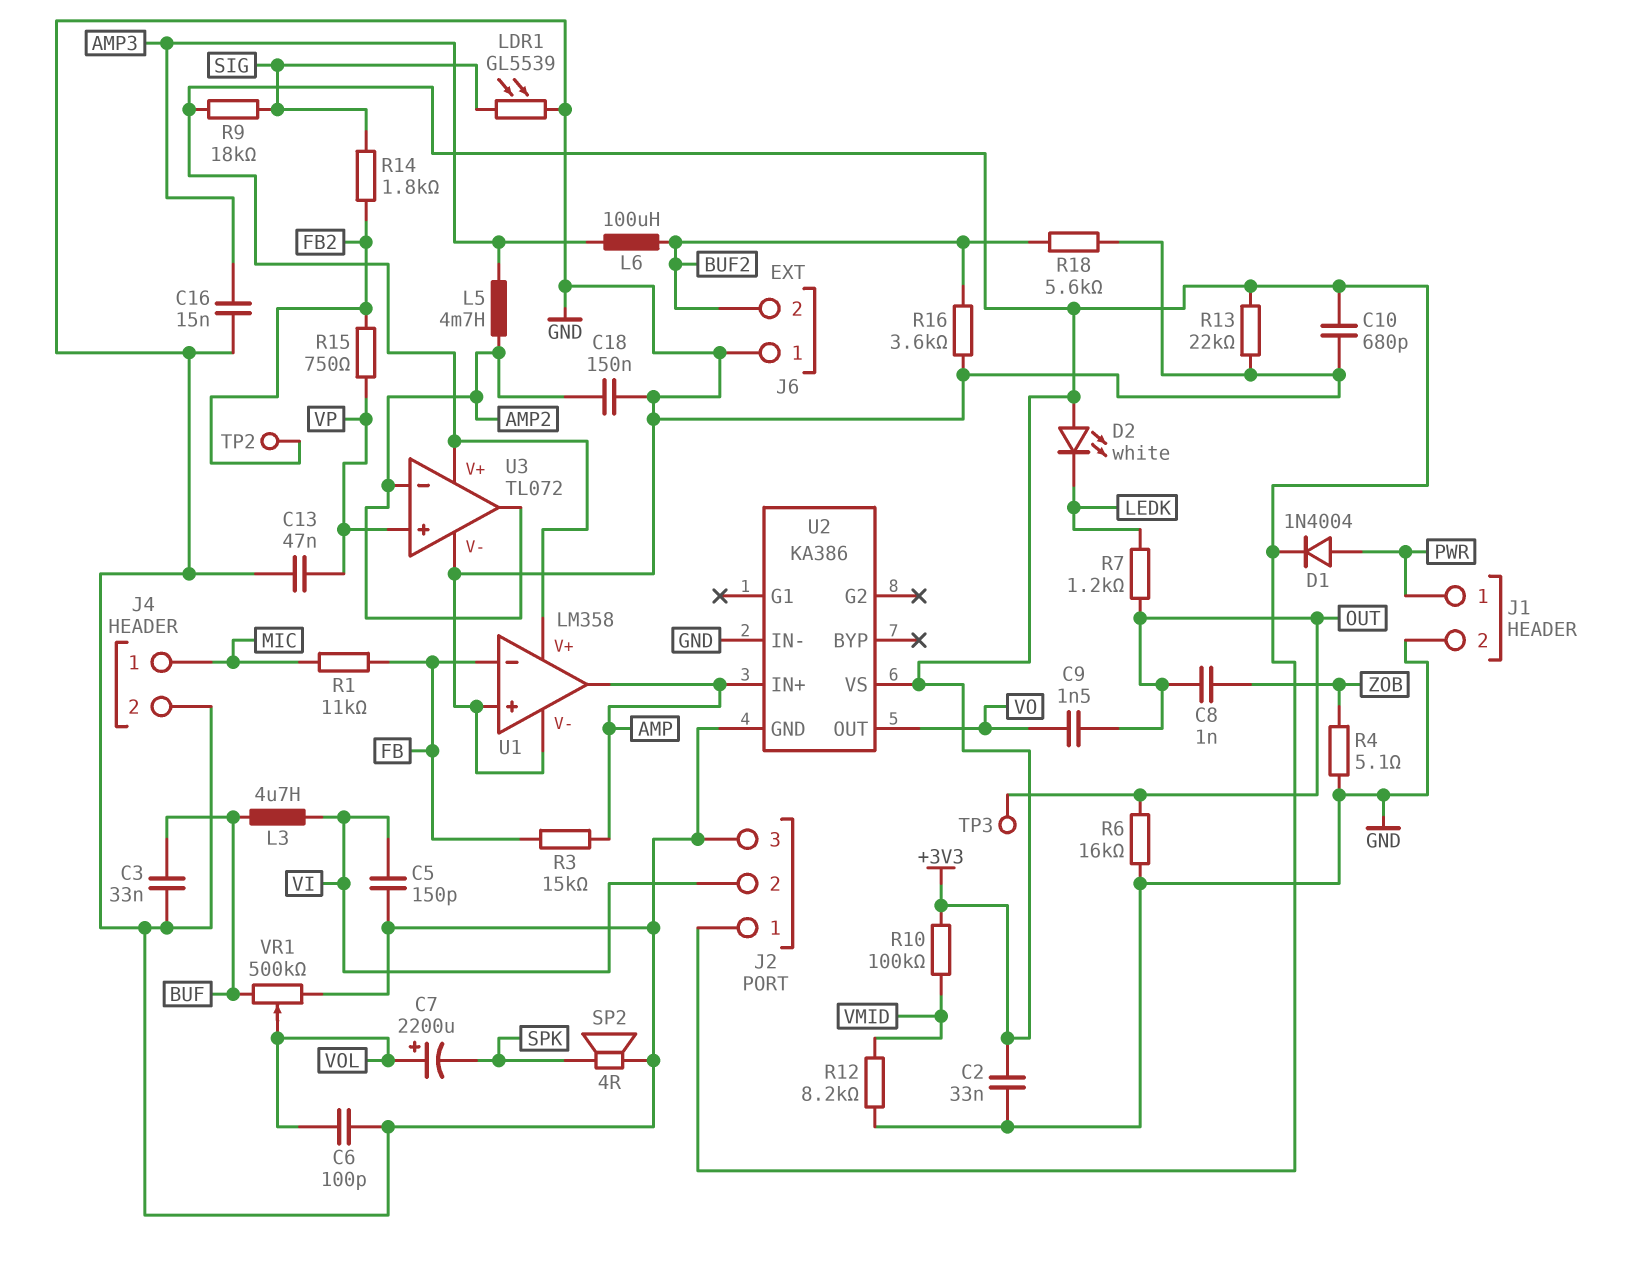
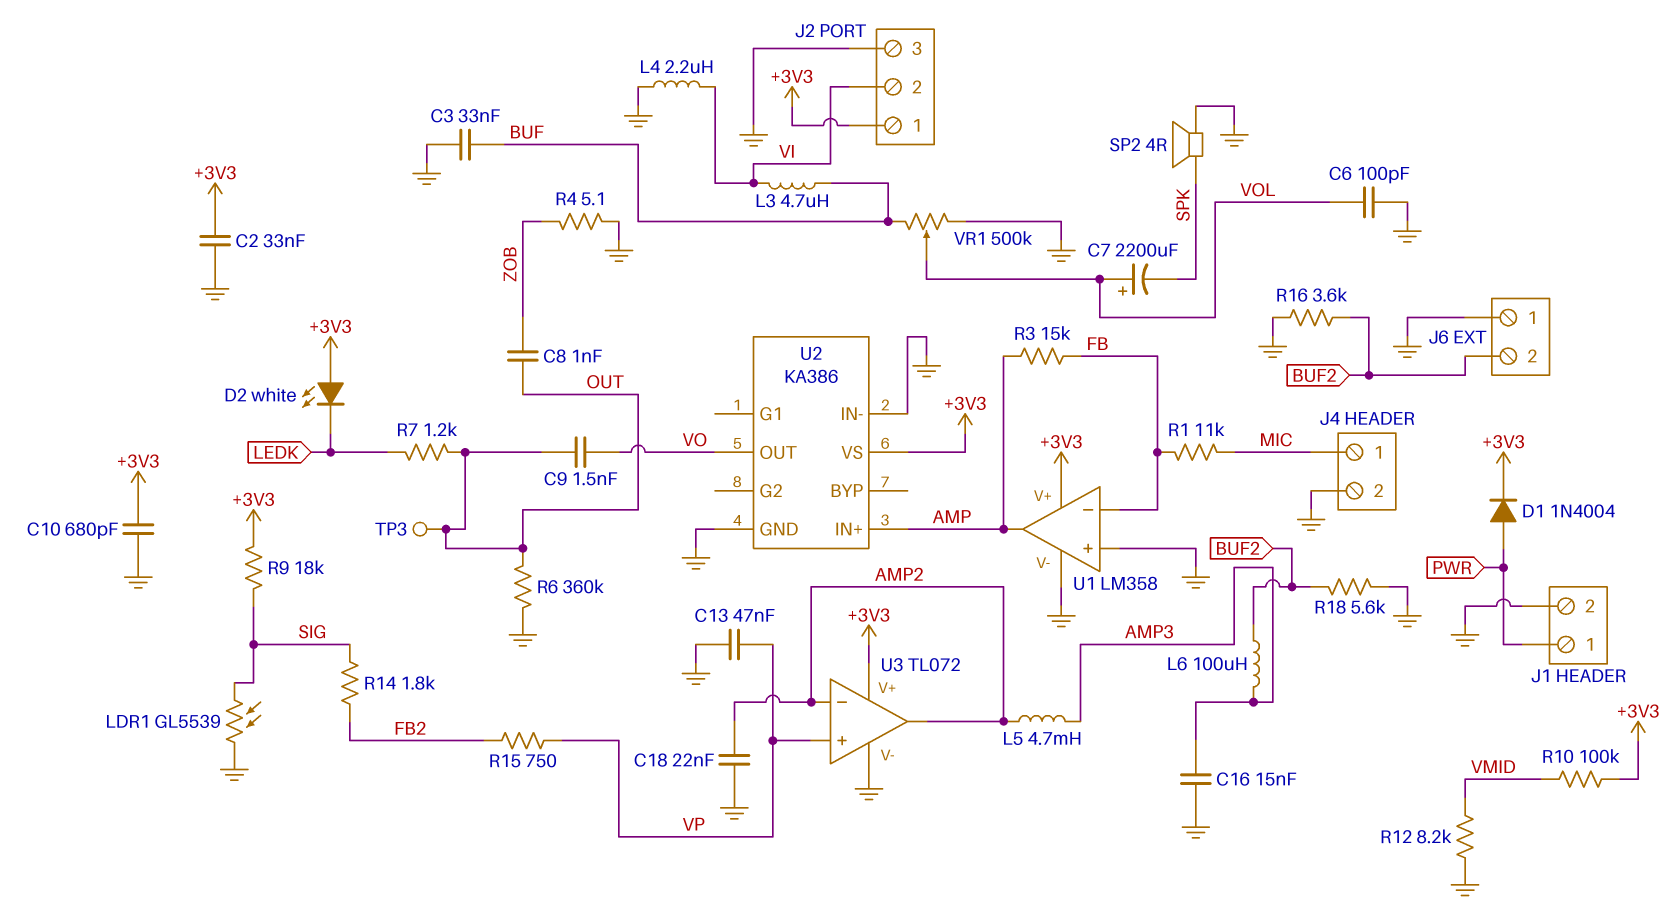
C5: 150pF (GND, VI) -> none
C18: 150nF (AMP2, GND) -> 22nF (AMP2, GND)
L4: none -> 2.2uH (GND, VI)
R6: 16k (GND, OUT) -> 360k (GND, OUT)
R13: 22k (+3V3, GND) -> none
TP2: test point (FB2) -> none

